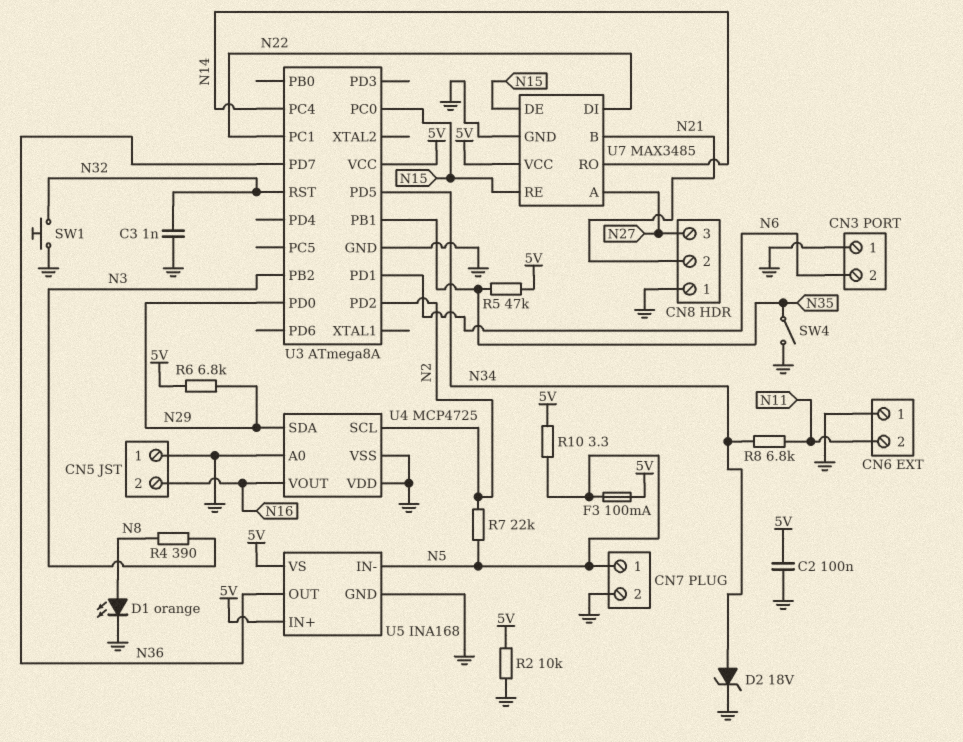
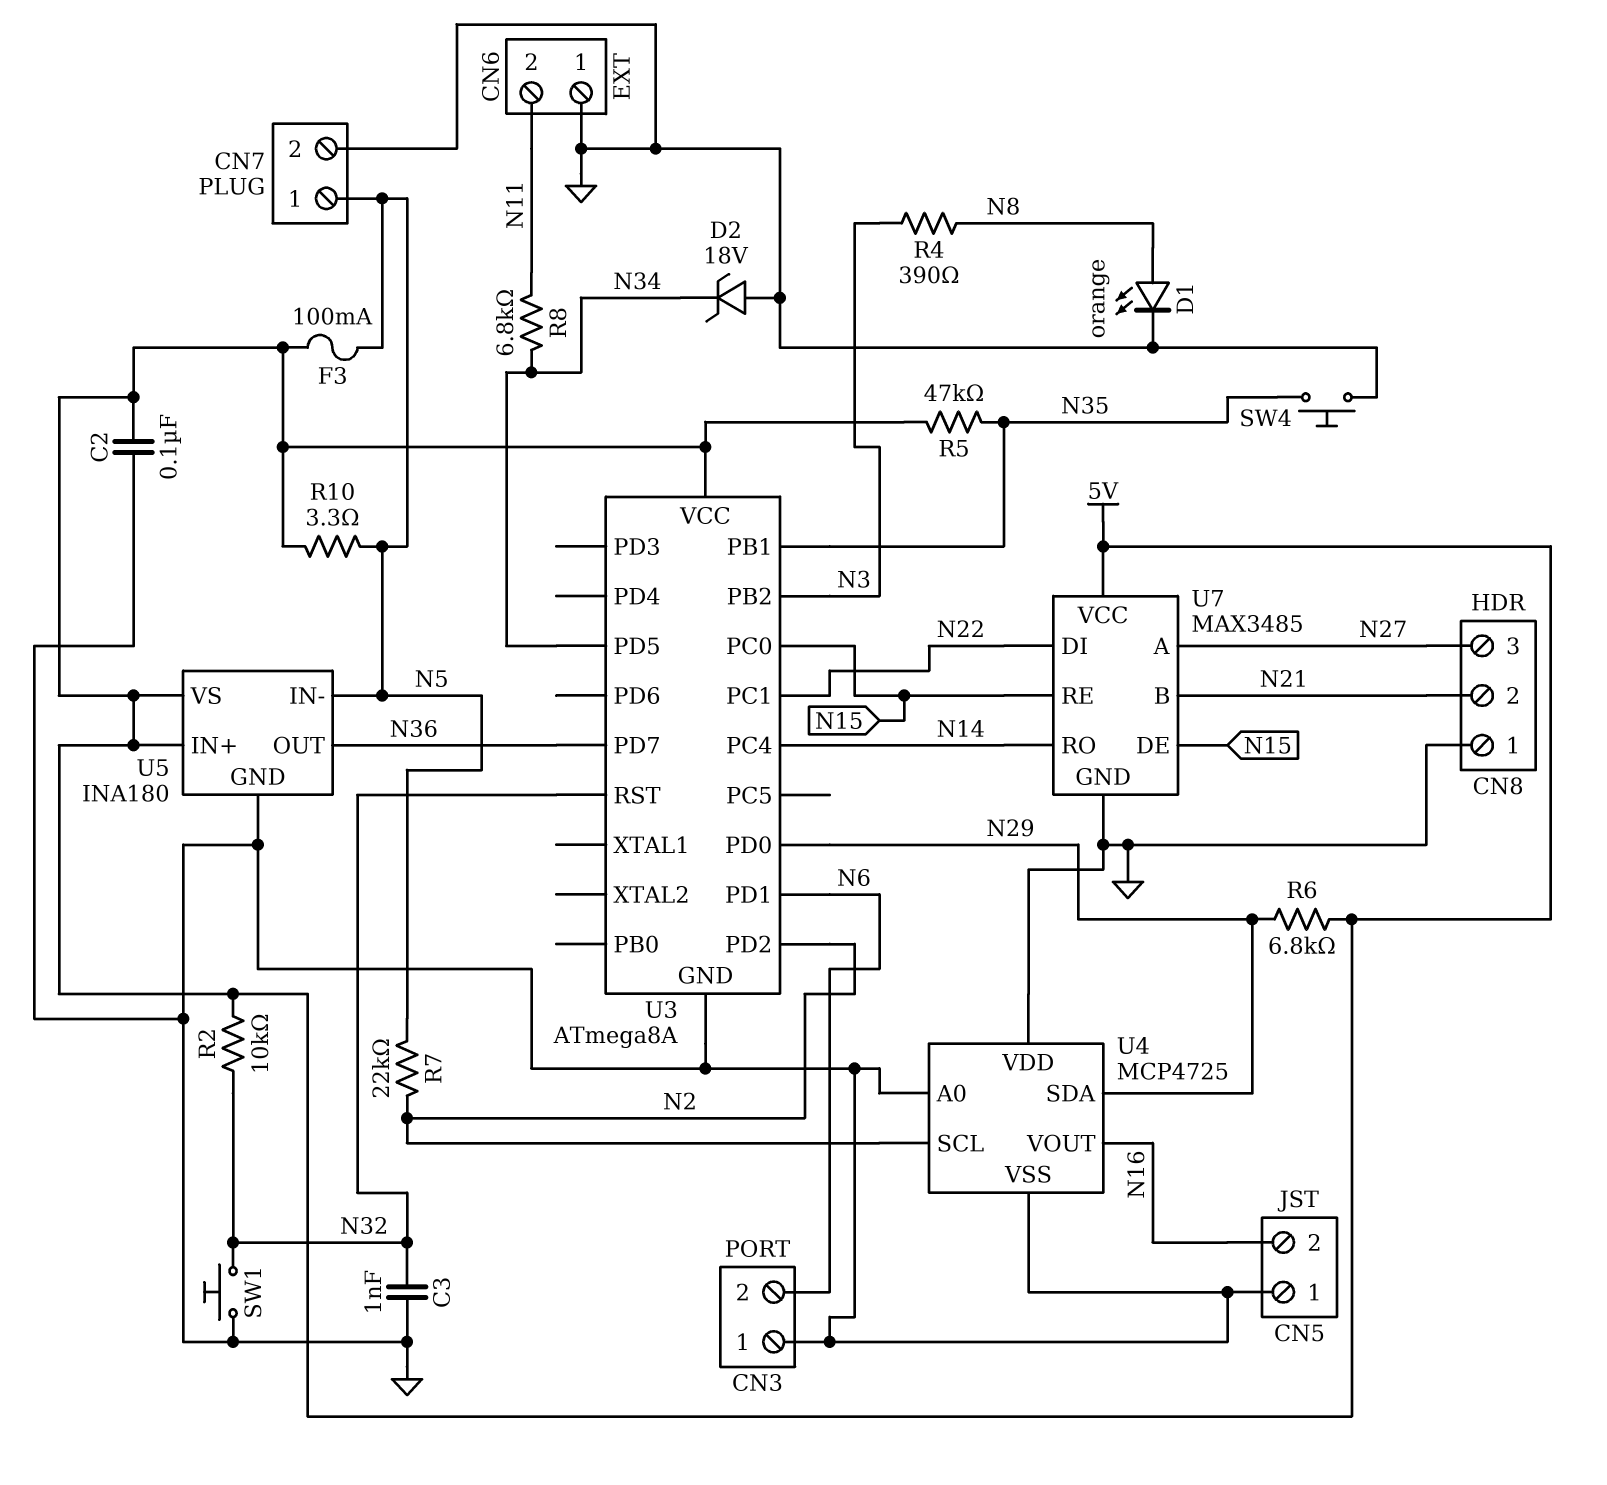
D2: zener 18V (A N34, K GND) -> zener 18V (A GND, K N34)
R2: 10k (5V, GND) -> 10k (5V, N32)
SW4: switch (GND, N35) -> button (GND, N35)
U5: INA168 -> INA180

